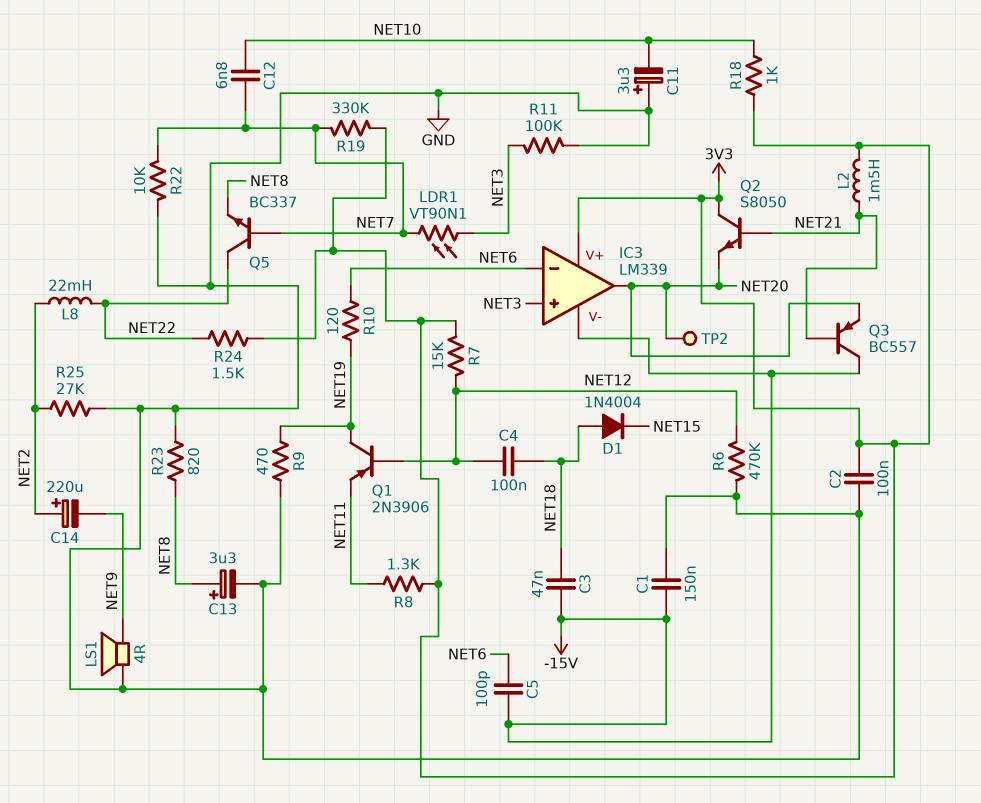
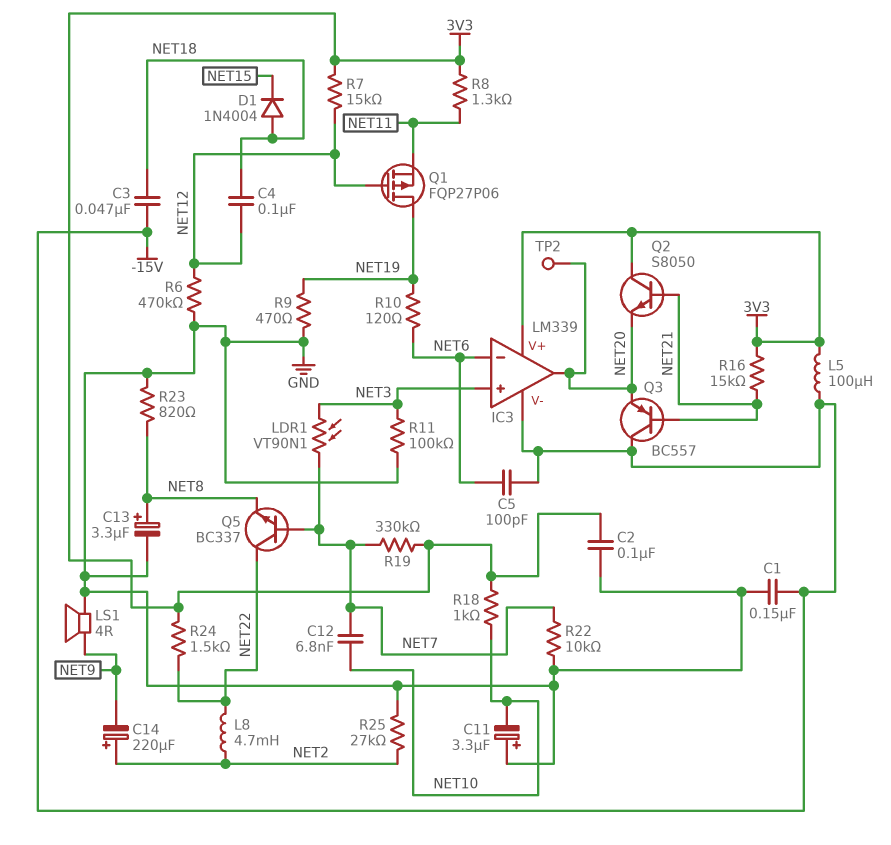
L2: 1.5mH (3V3, NET21) -> none
L5: none -> 100uH (-15V, 3V3)
L8: 22mH (NET2, NET22) -> 4.7mH (NET2, NET22)
Q1: PNP 2N3906 (B NET12, C NET19, E NET11) -> PMOS FQP27P06 (G NET12, D NET19, S NET11)
R16: none -> 15k (3V3, NET21)

